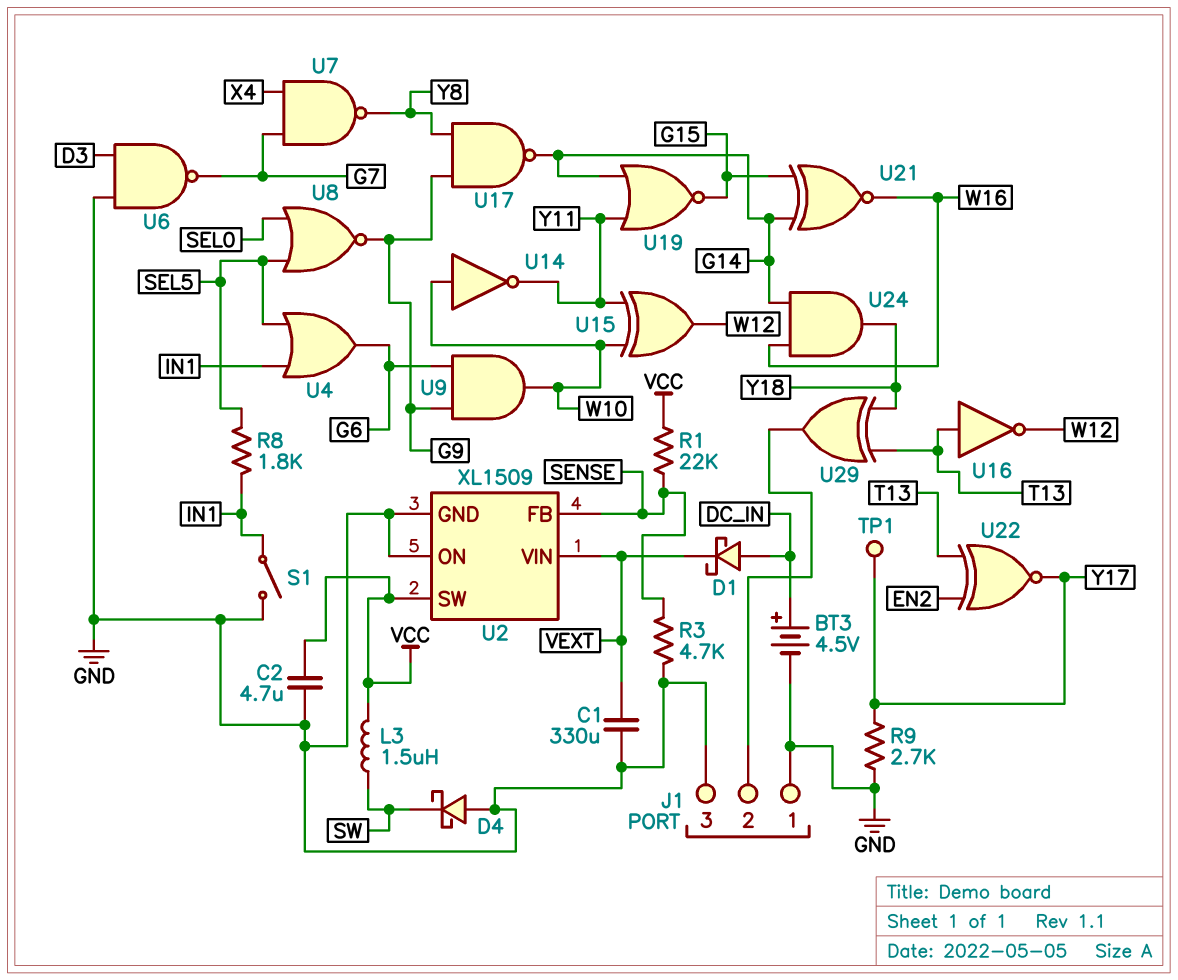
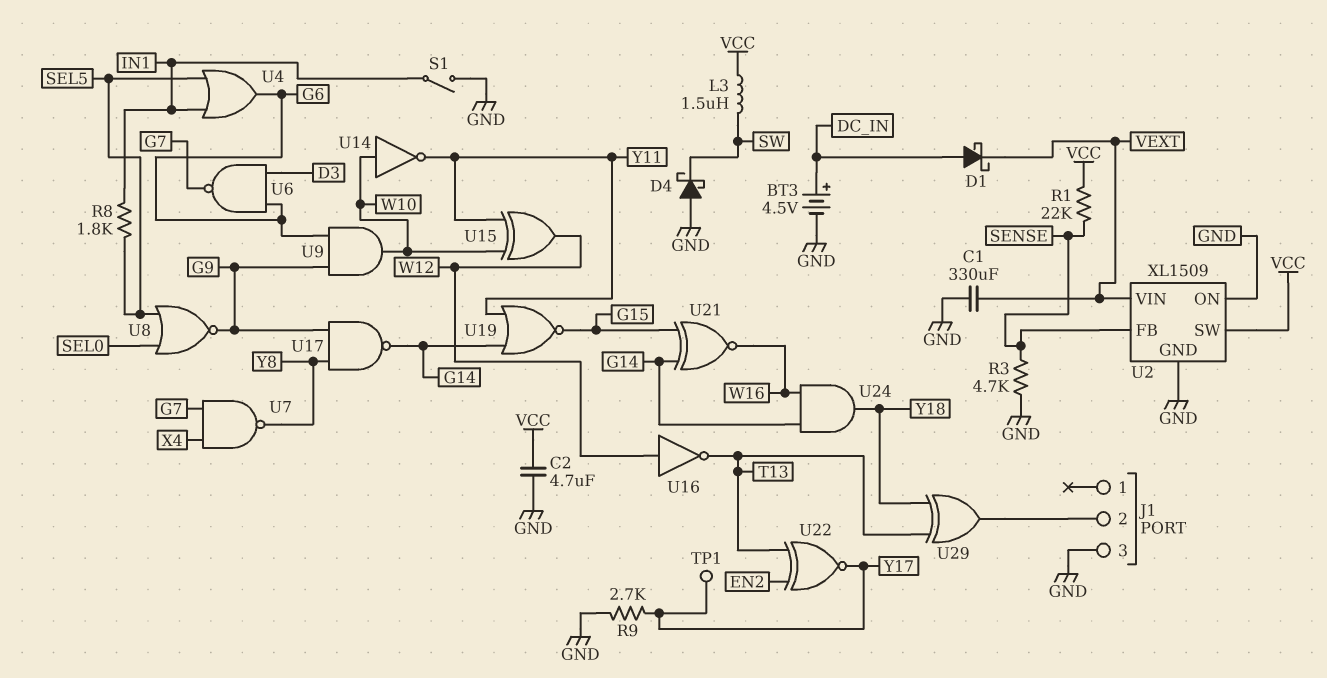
J1 pin 1: GND -> none
U6: NAND (in D3, in GND, out G7) -> NAND (in D3, in G6, out G7)
U16: NOT (in T13, out W12) -> NOT (in W12, out T13)

